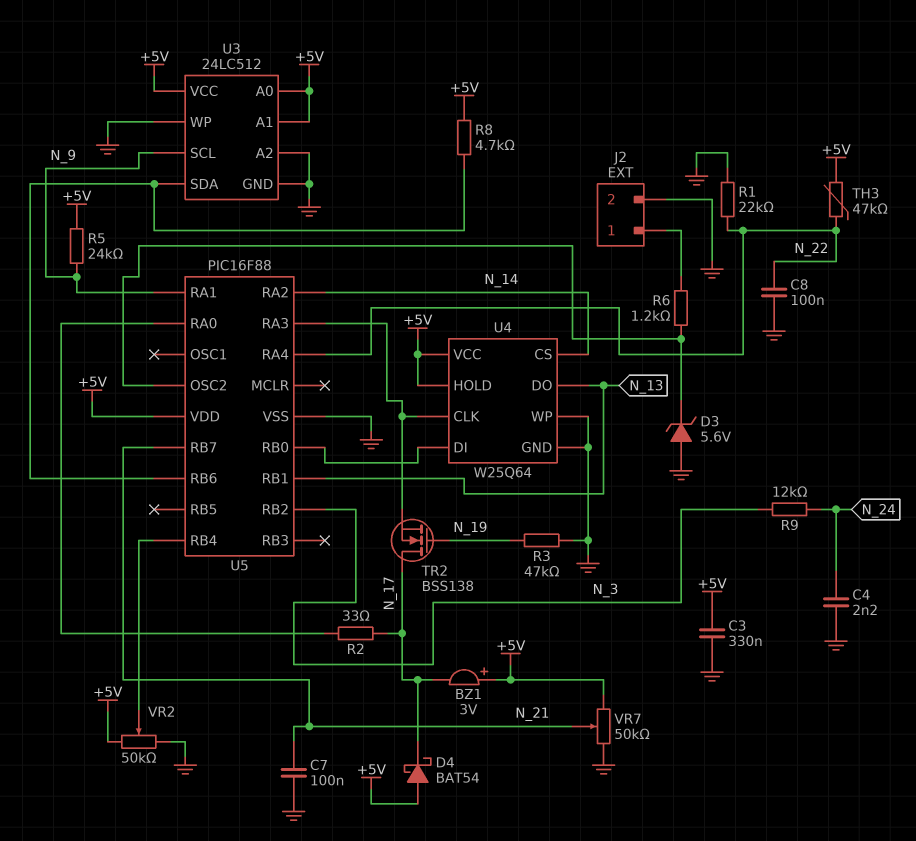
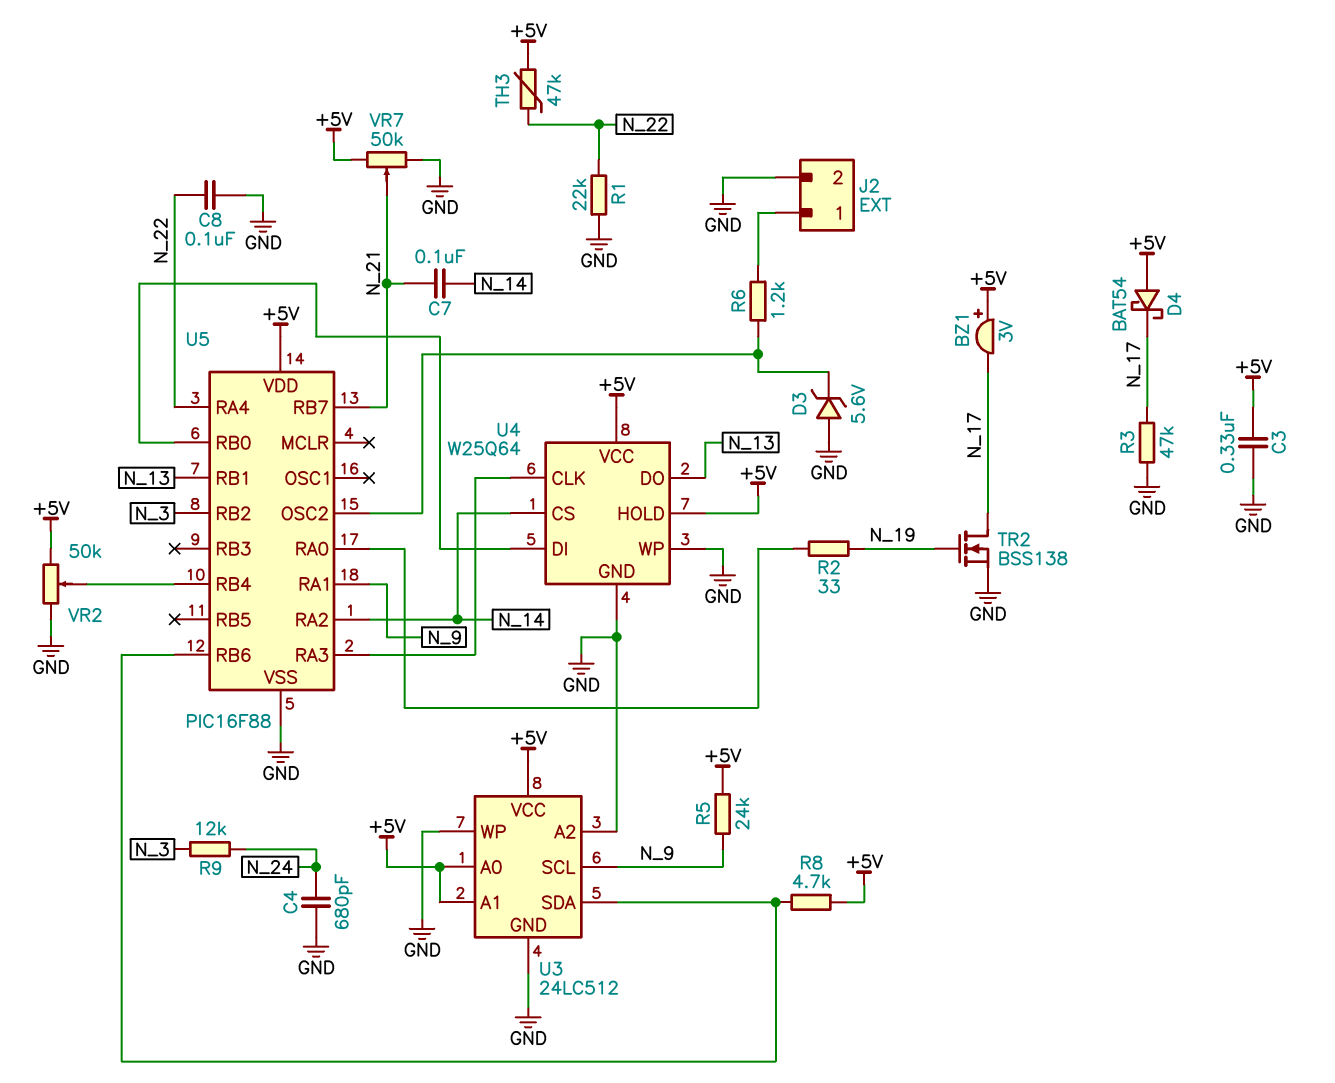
C4: 2.2nF (GND, N_24) -> 680pF (GND, N_24)
C7: 100nF (GND, N_21) -> 100nF (N_14, N_21)
R2: 33 (N_17, U5/RA0) -> 33 (N_19, U5/RA0)
R3: 47k (GND, N_19) -> 47k (GND, N_17)
TR2: NMOS BSS138 (G N_19, D N_17, S U4/CLK) -> NMOS BSS138 (G N_19, D N_17, S GND)

